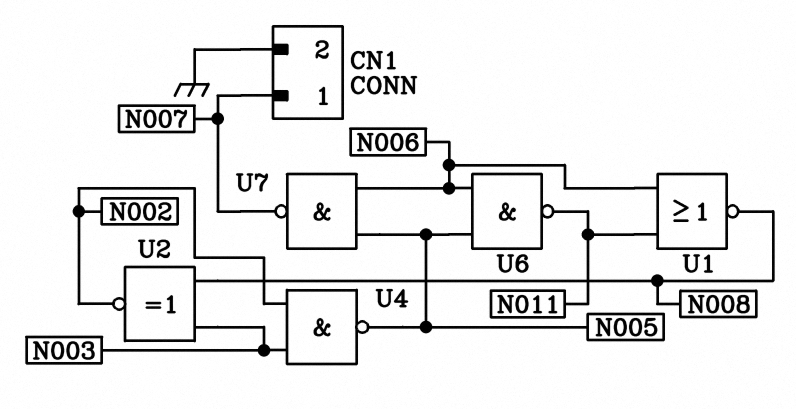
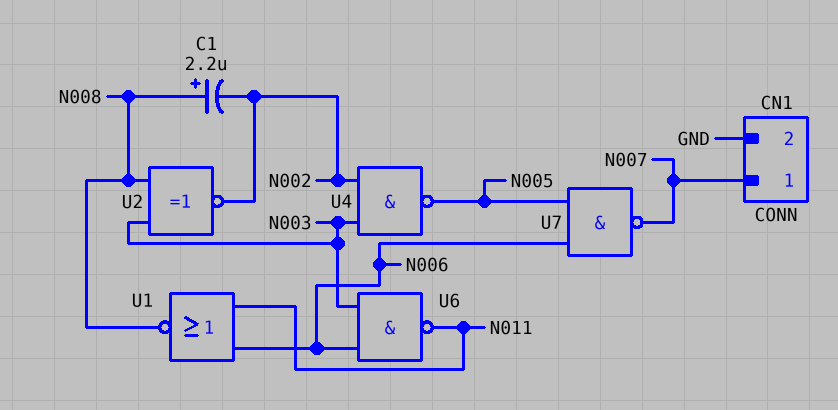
C1: none -> 2.2uF (plus N008, minus N002)
U6: NAND (in N005, in N006, out N011) -> NAND (in N003, in N006, out N011)

